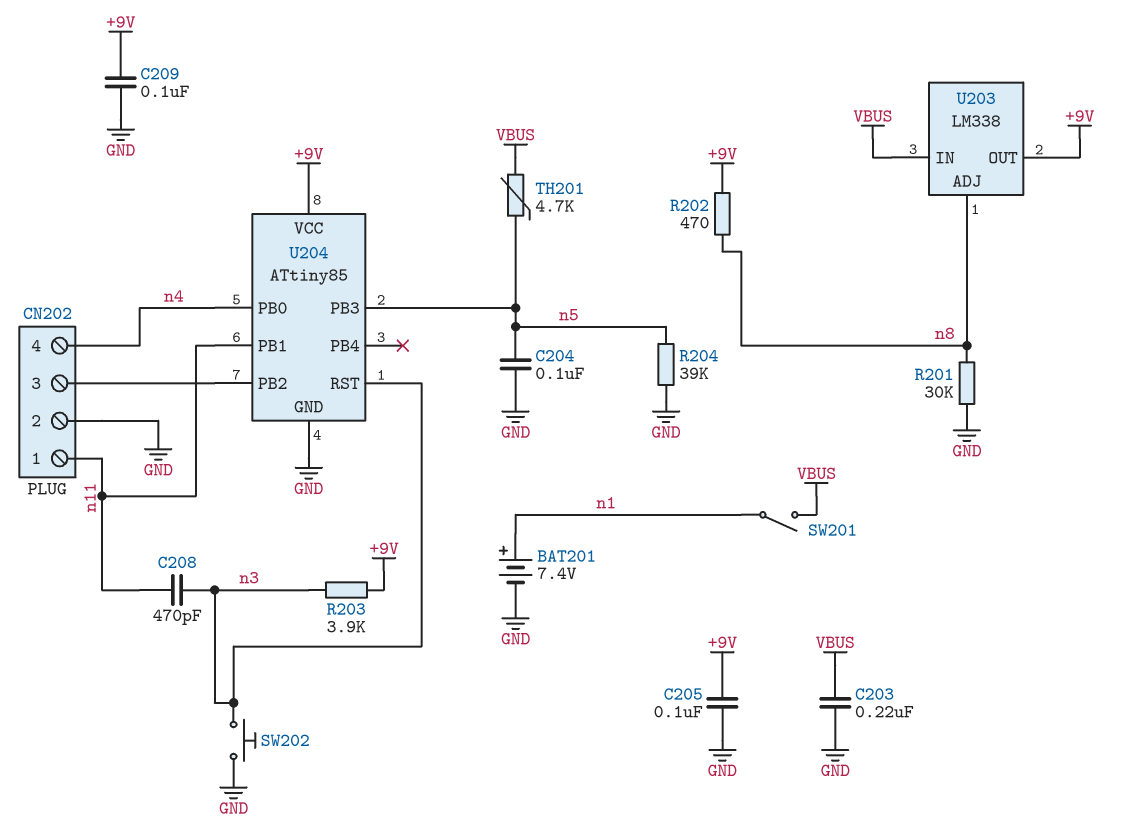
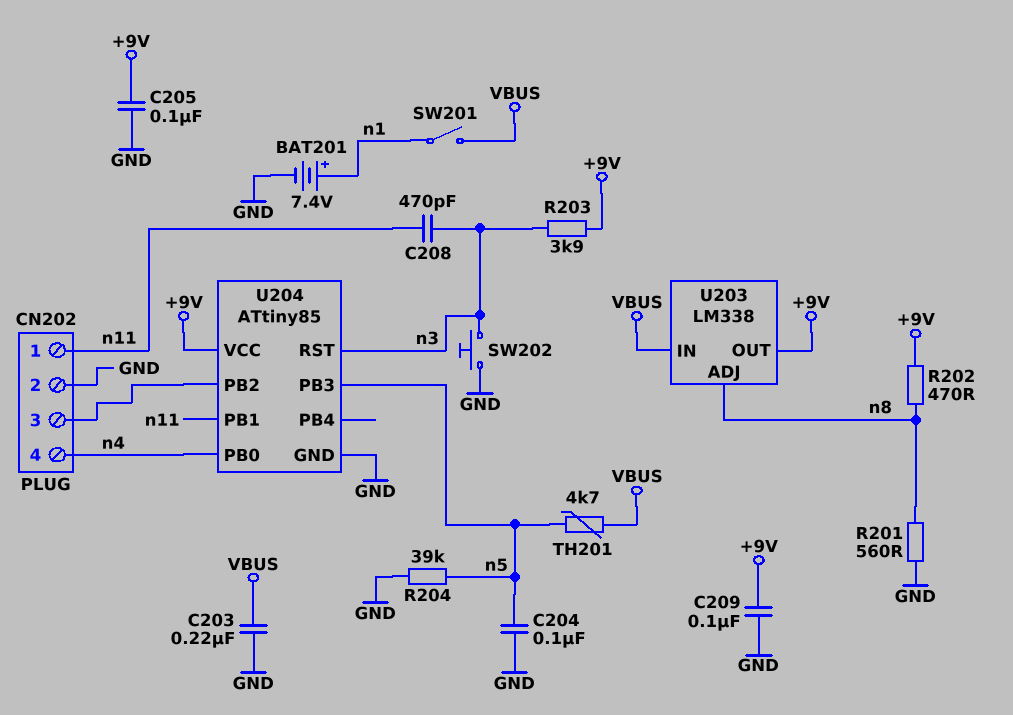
R201: 30k (GND, n8) -> 560 (GND, n8)

